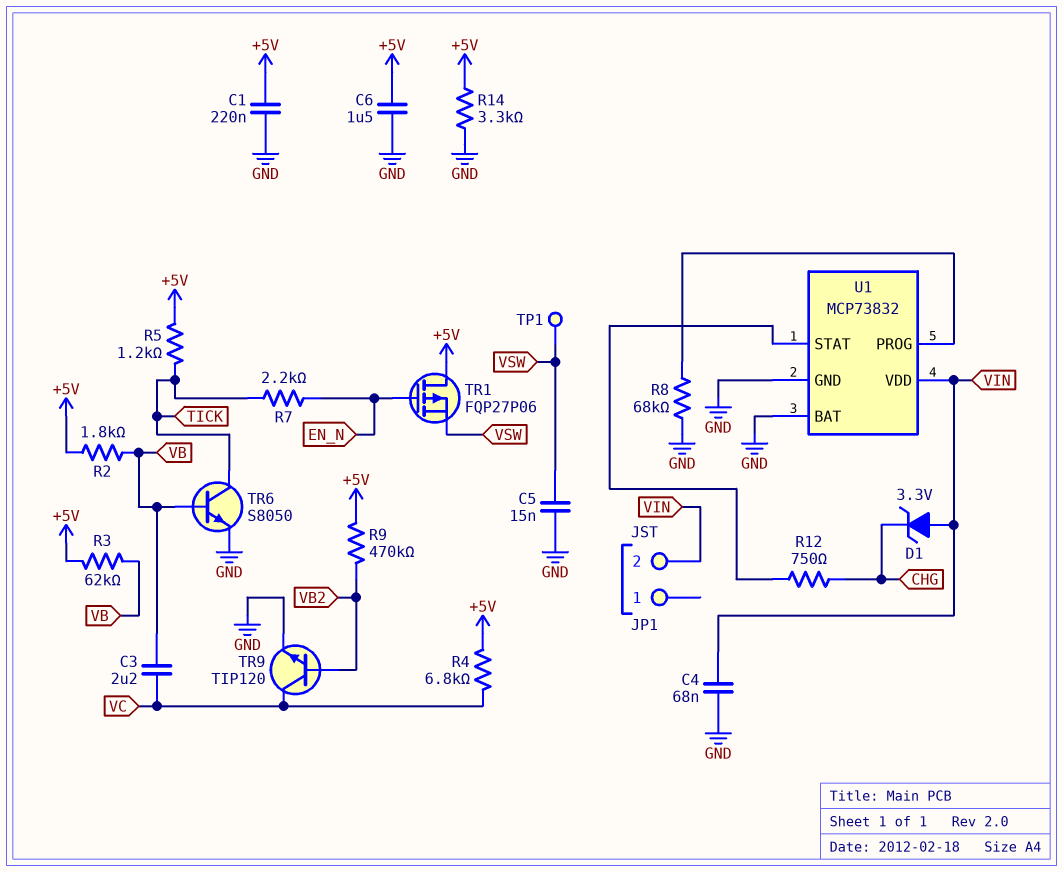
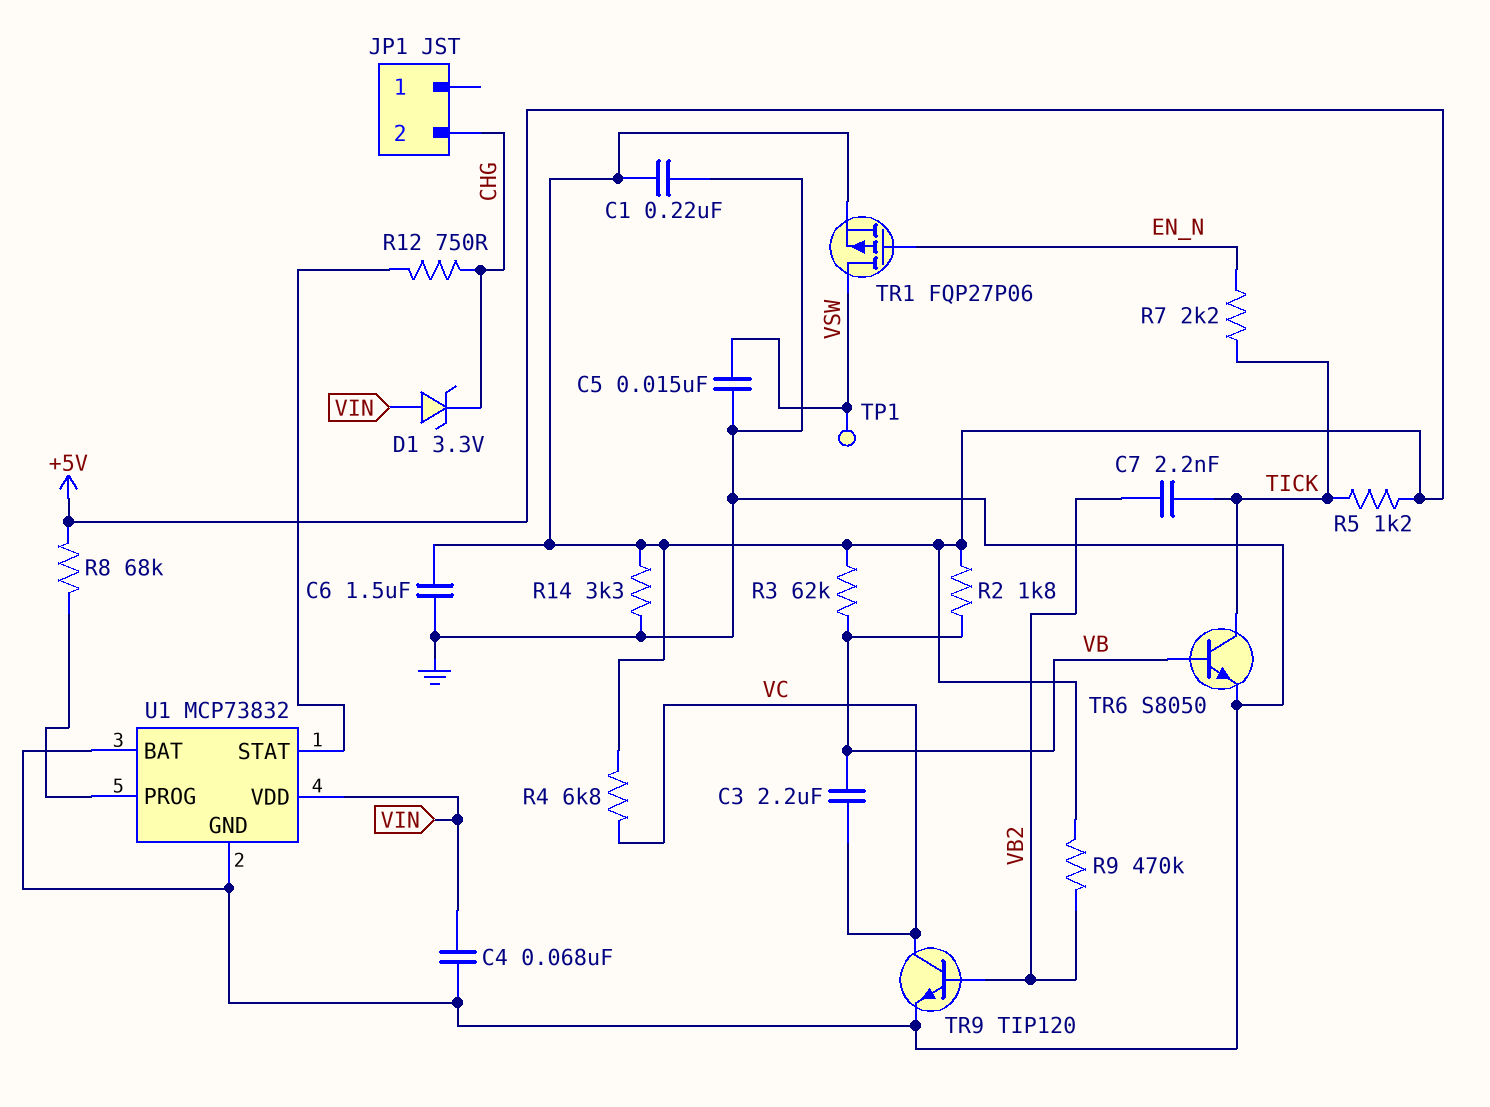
C7: none -> 2.2nF (TICK, VB2)
JP1 pin 2: VIN -> CHG
R8: 68k (GND, U1/PROG) -> 68k (+5V, U1/PROG)
TR1: PMOS FQP27P06 (G EN_N, D +5V, S VSW) -> PMOS FQP27P06 (G EN_N, D VSW, S +5V)

